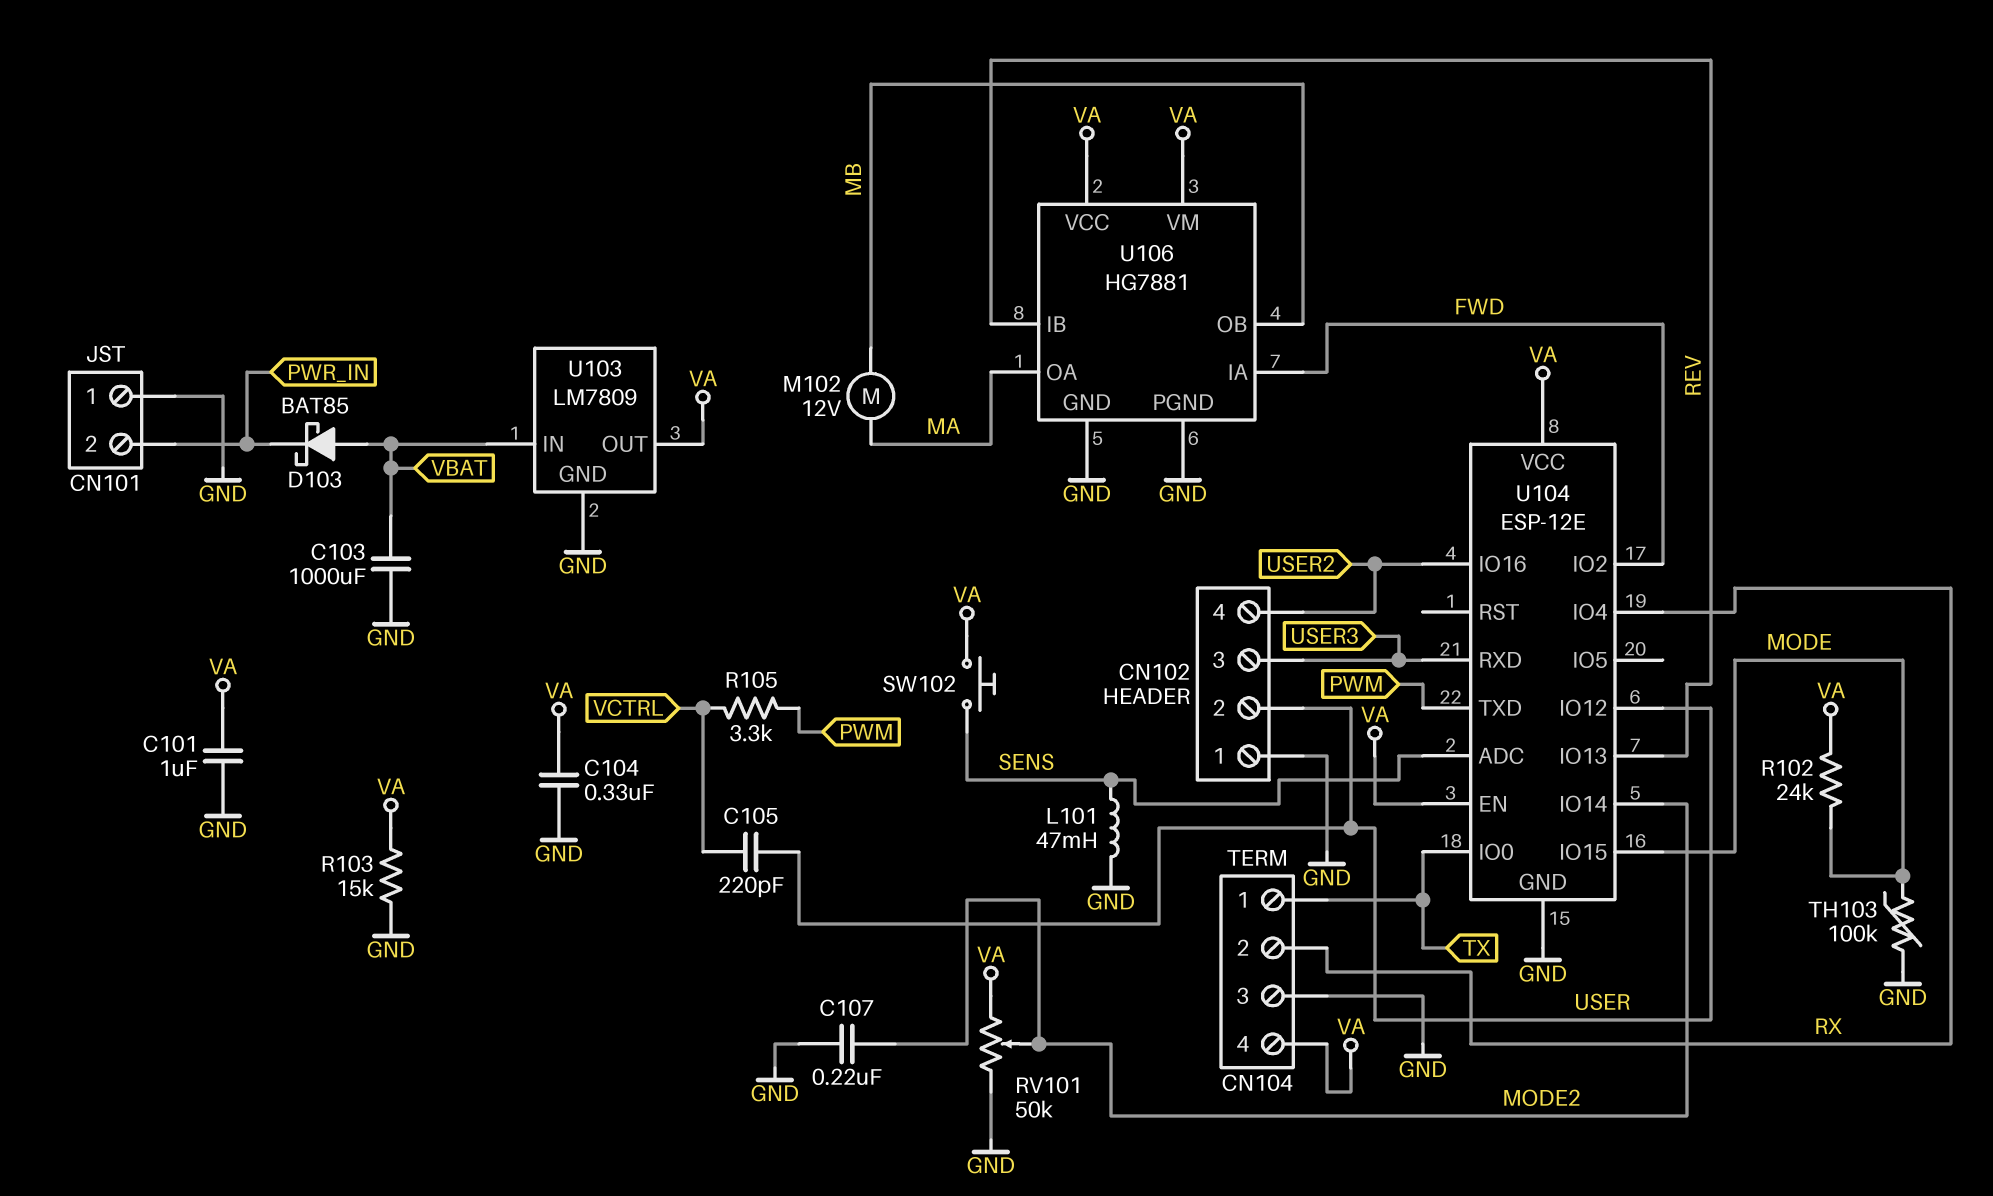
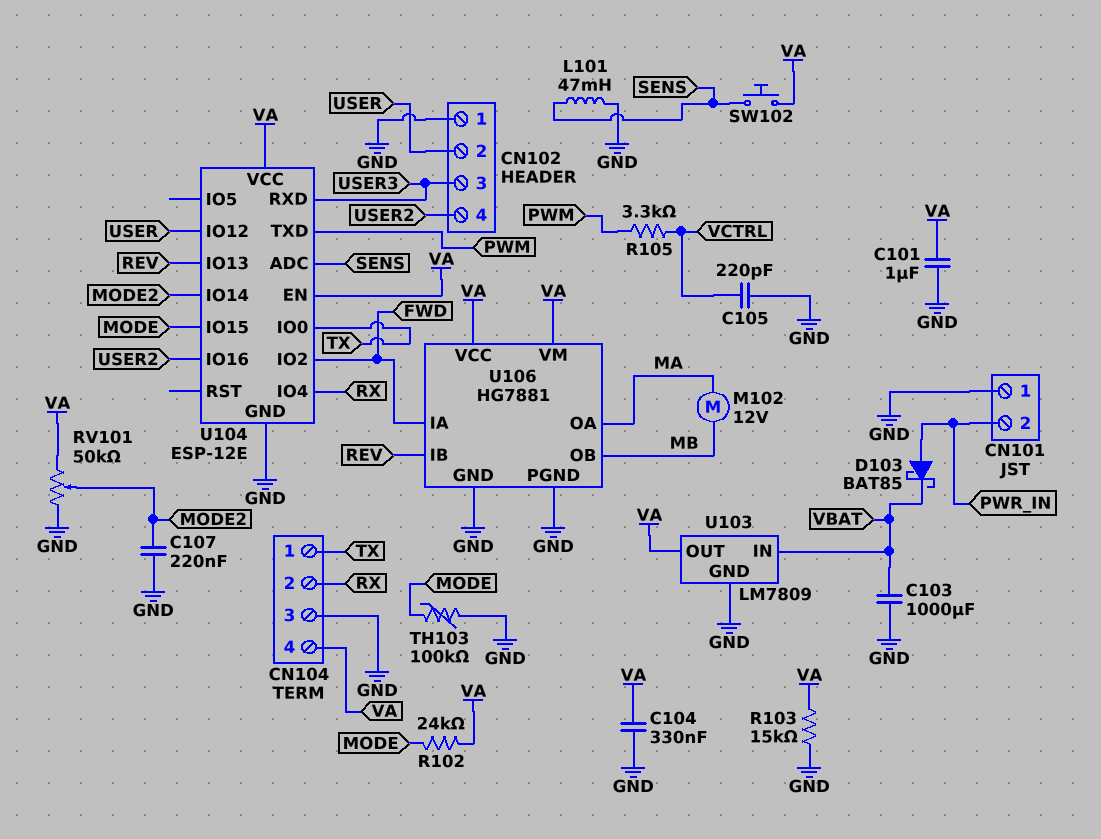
C105: 220pF (USER, VCTRL) -> 220pF (GND, VCTRL)
D103: schottky BAT85 (A VBAT, K PWR_IN) -> schottky BAT85 (A PWR_IN, K VBAT)

